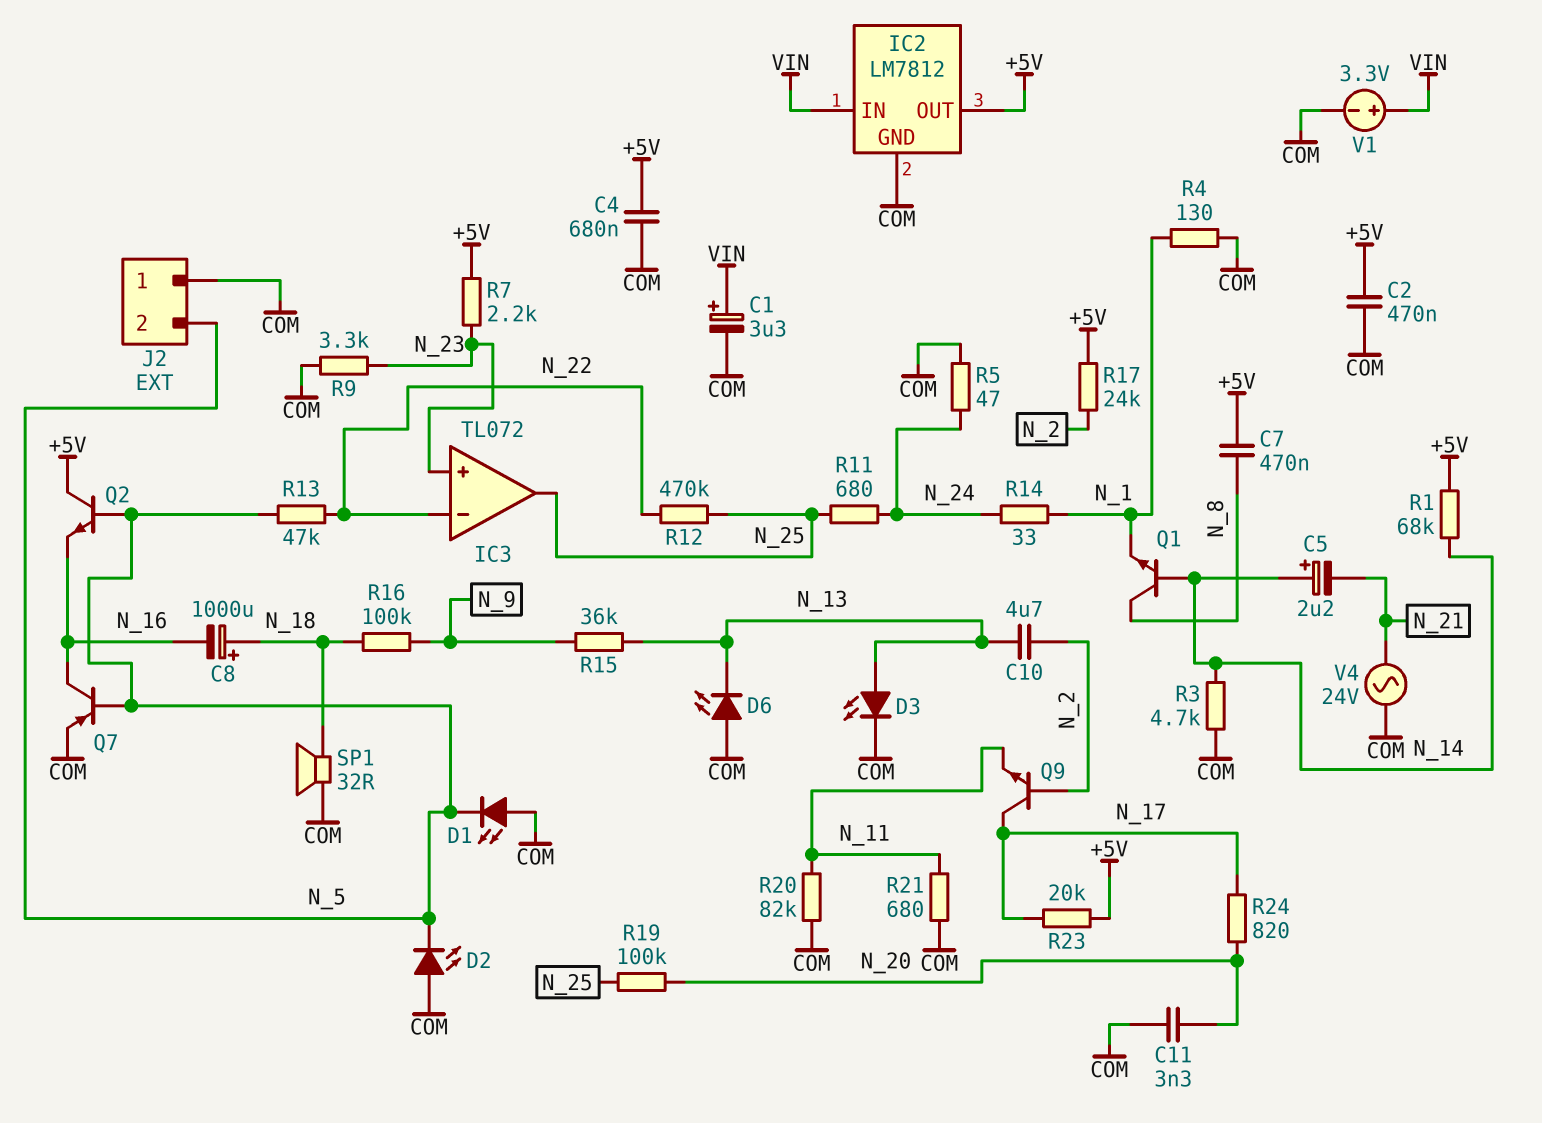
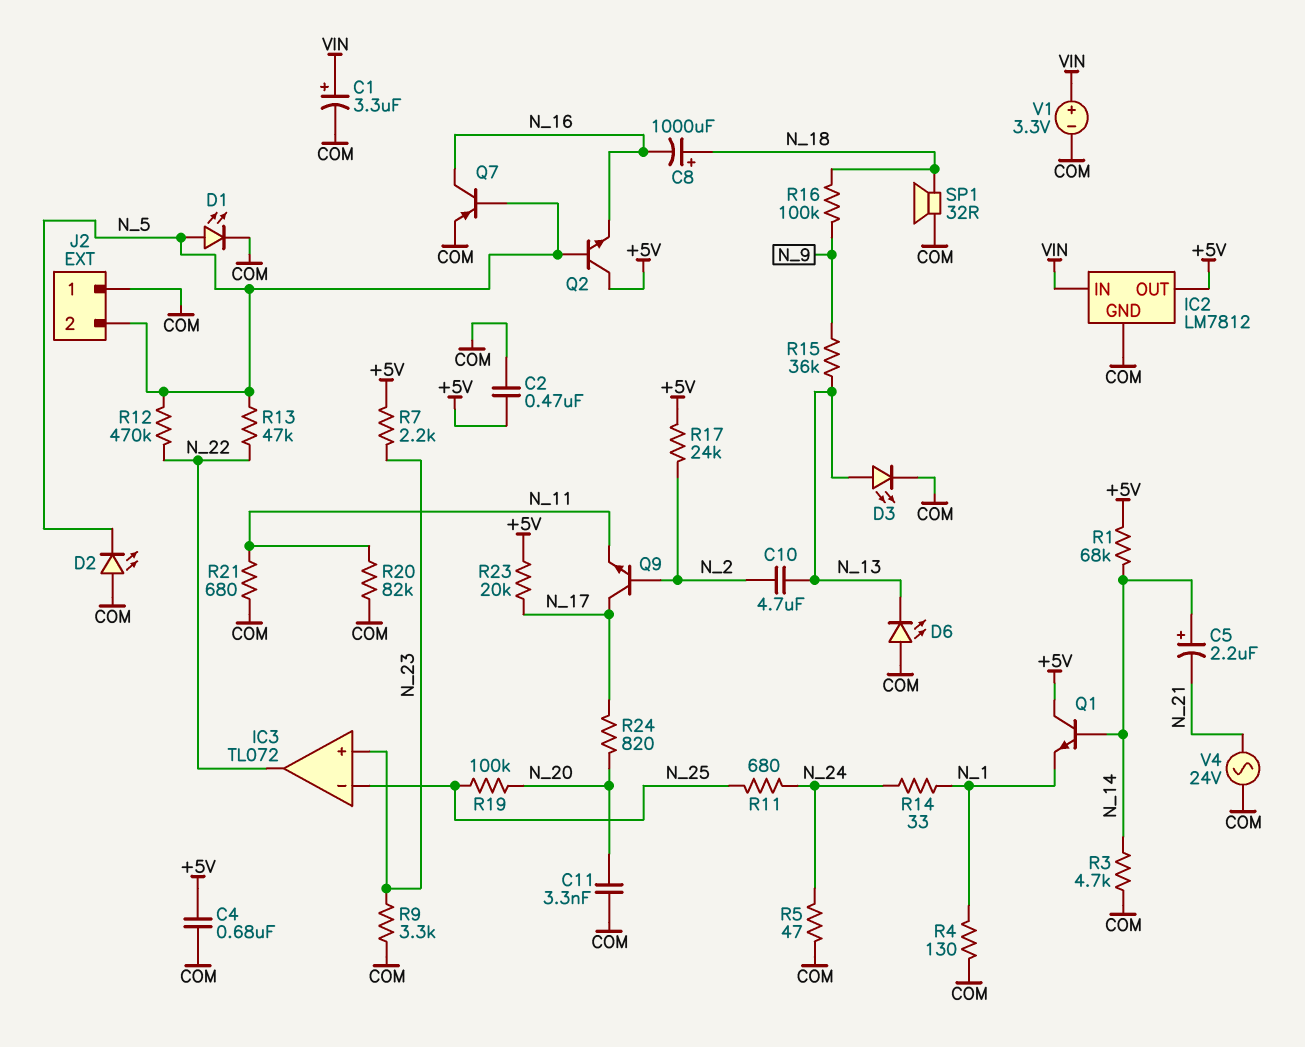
C7: 470nF (+5V, N_8) -> none
D1: LED (A COM, K N_5) -> LED (A N_5, K COM)
IC3 pin in-: N_22 -> N_25
IC3 pin out: N_25 -> N_22
Q1: NPN (B N_14, C N_8, E N_1) -> NPN (B N_14, C +5V, E N_1)
R12: 470k (N_22, N_25) -> 470k (N_5, N_22)

